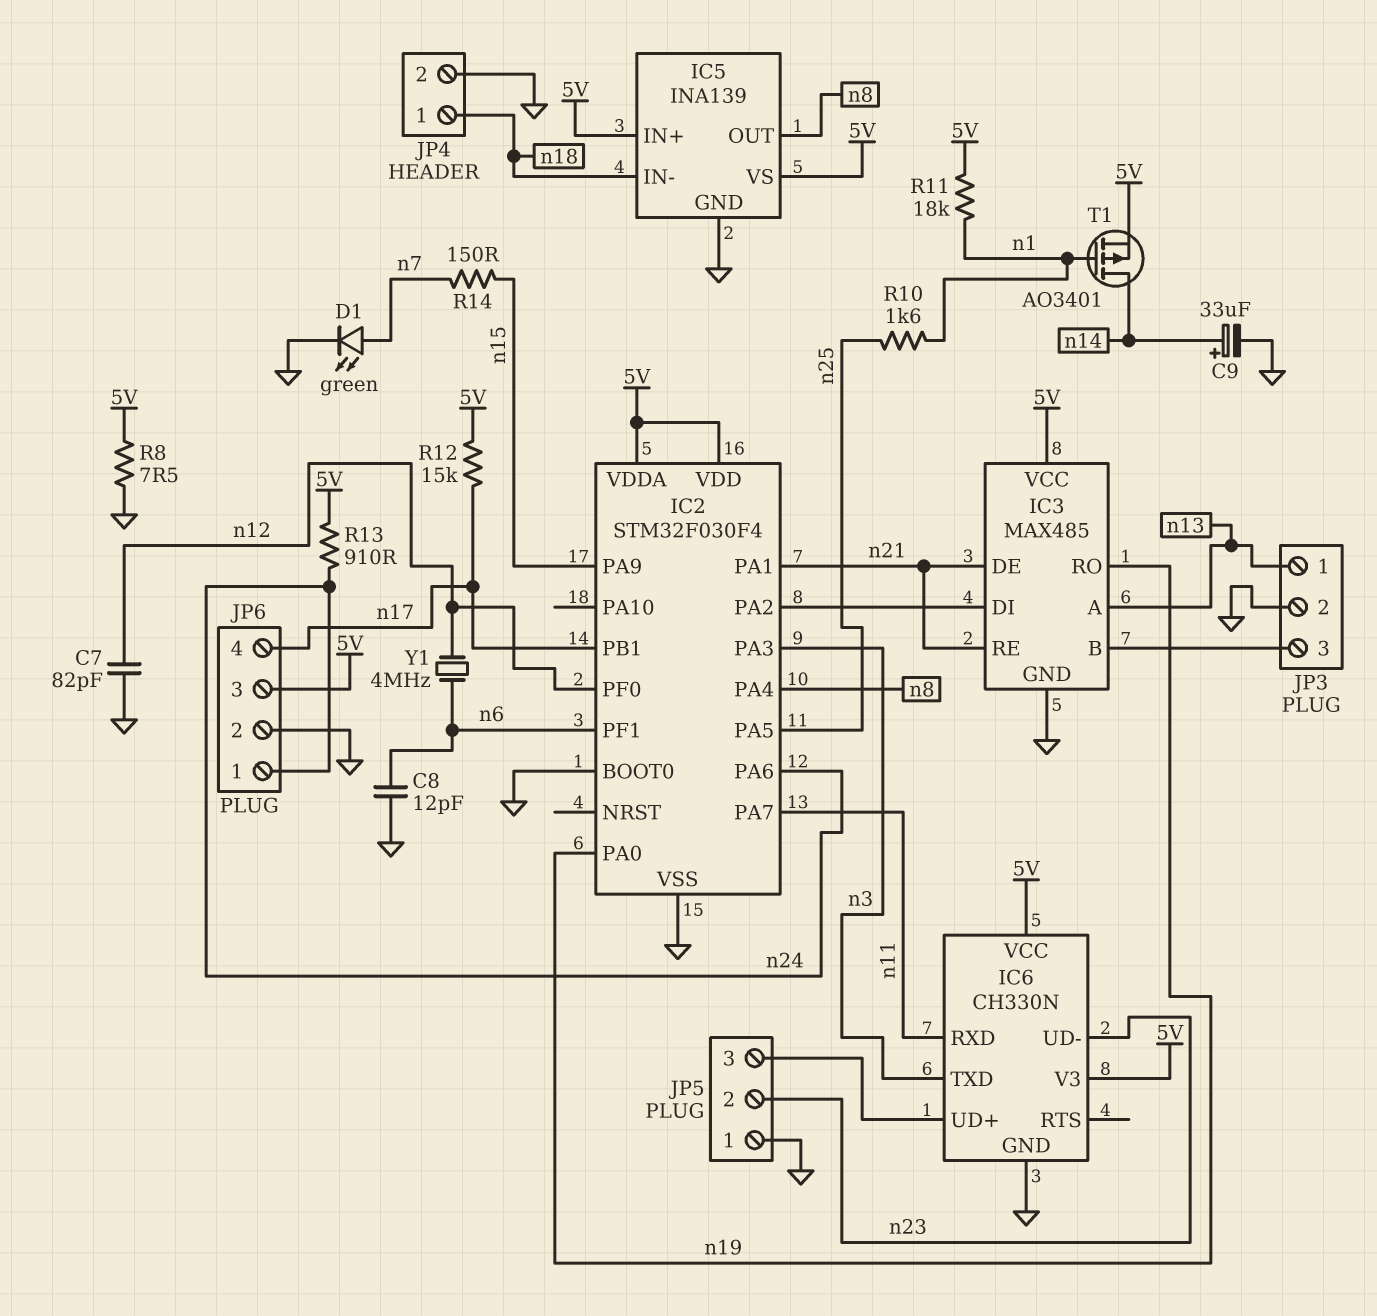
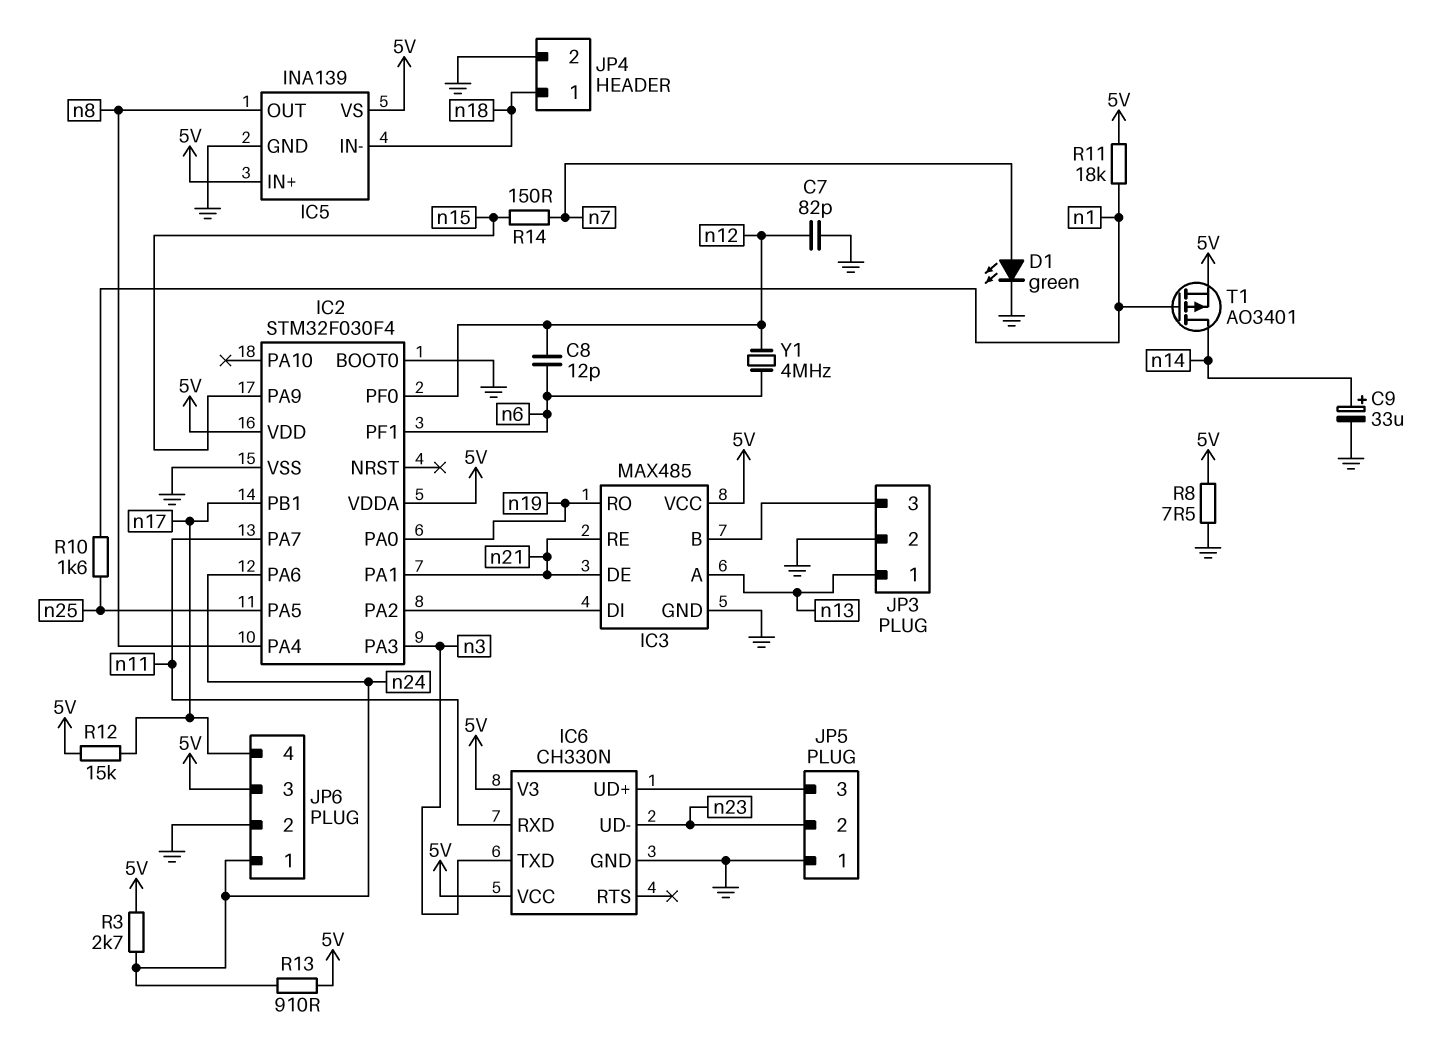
C8: 12pF (GND, n6) -> 12pF (n6, n12)
R3: none -> 2.7k (5V, n24)

